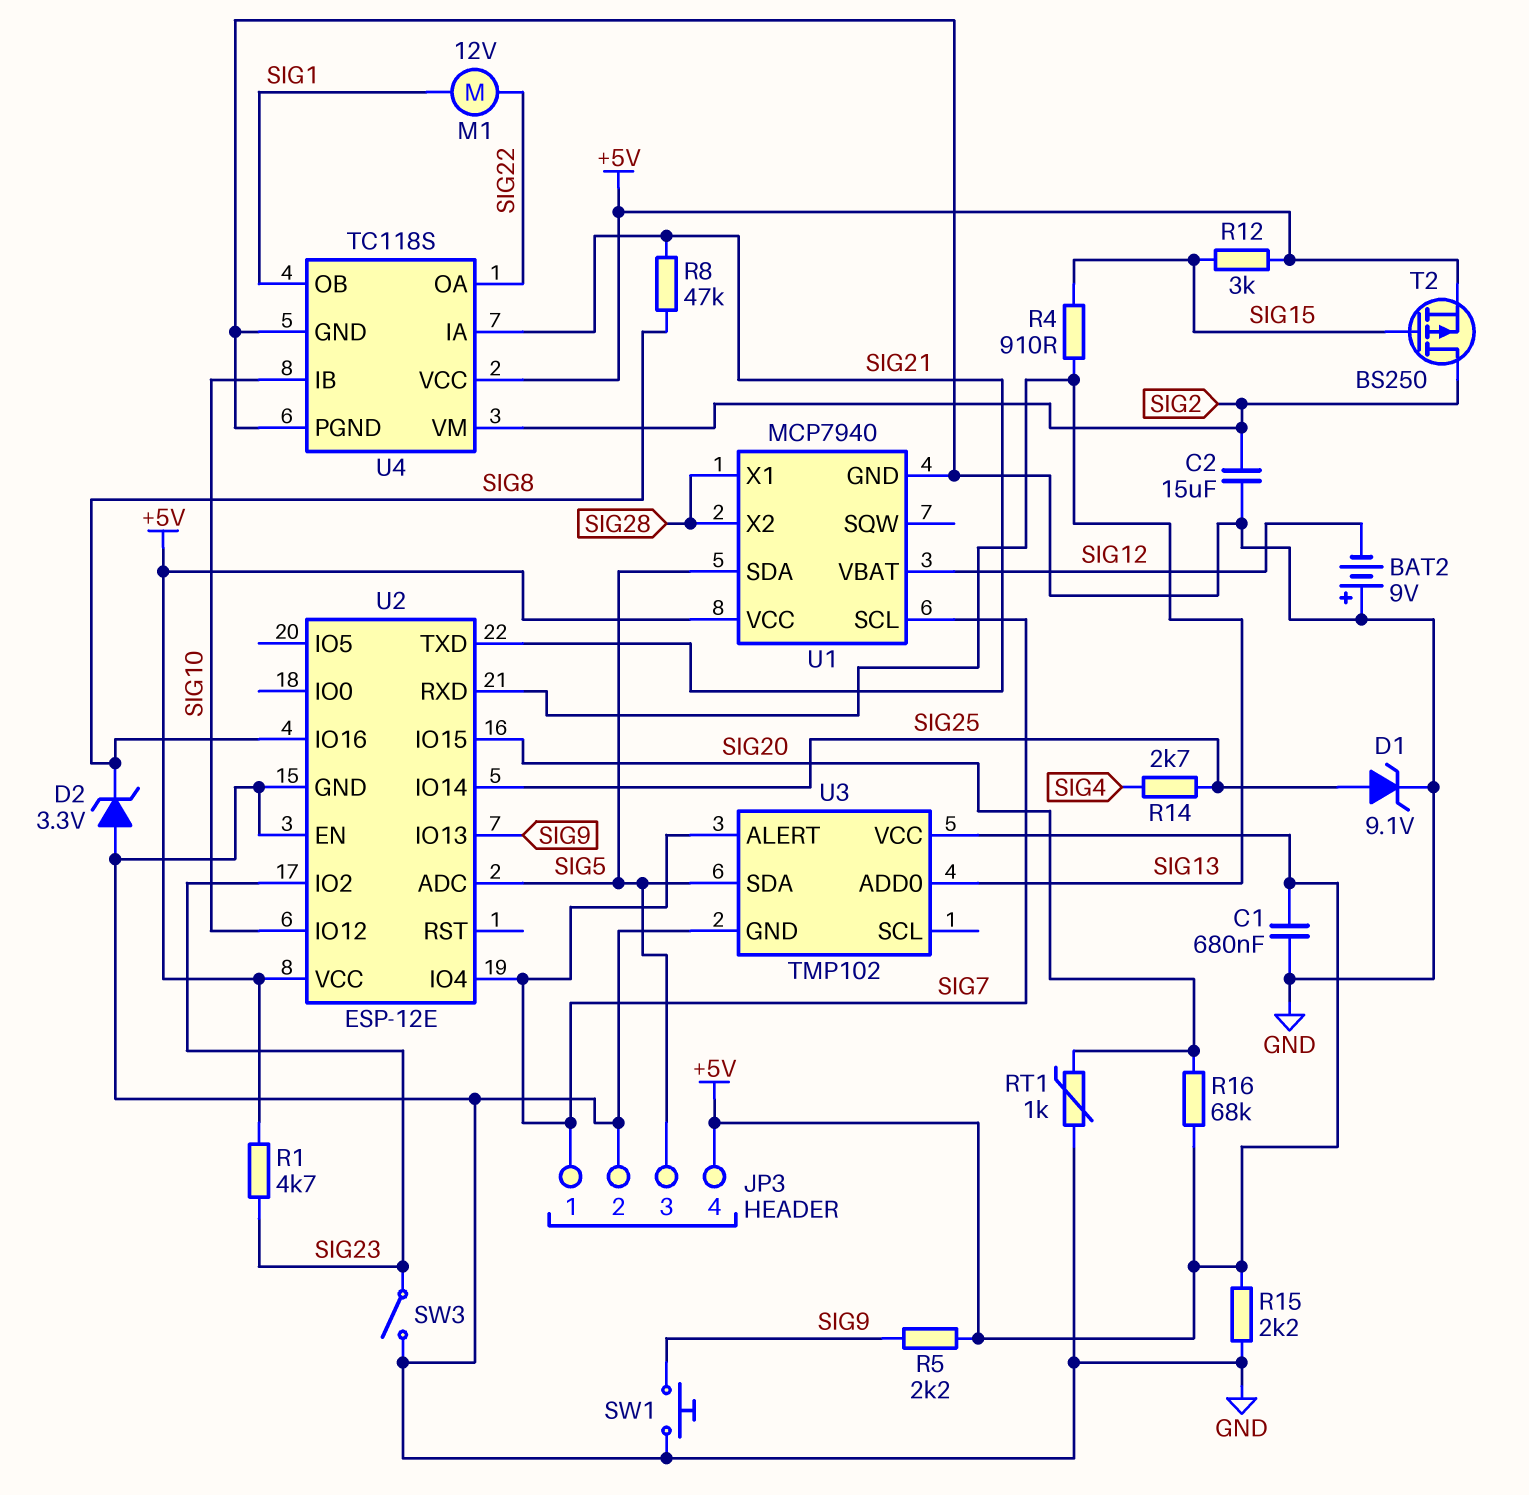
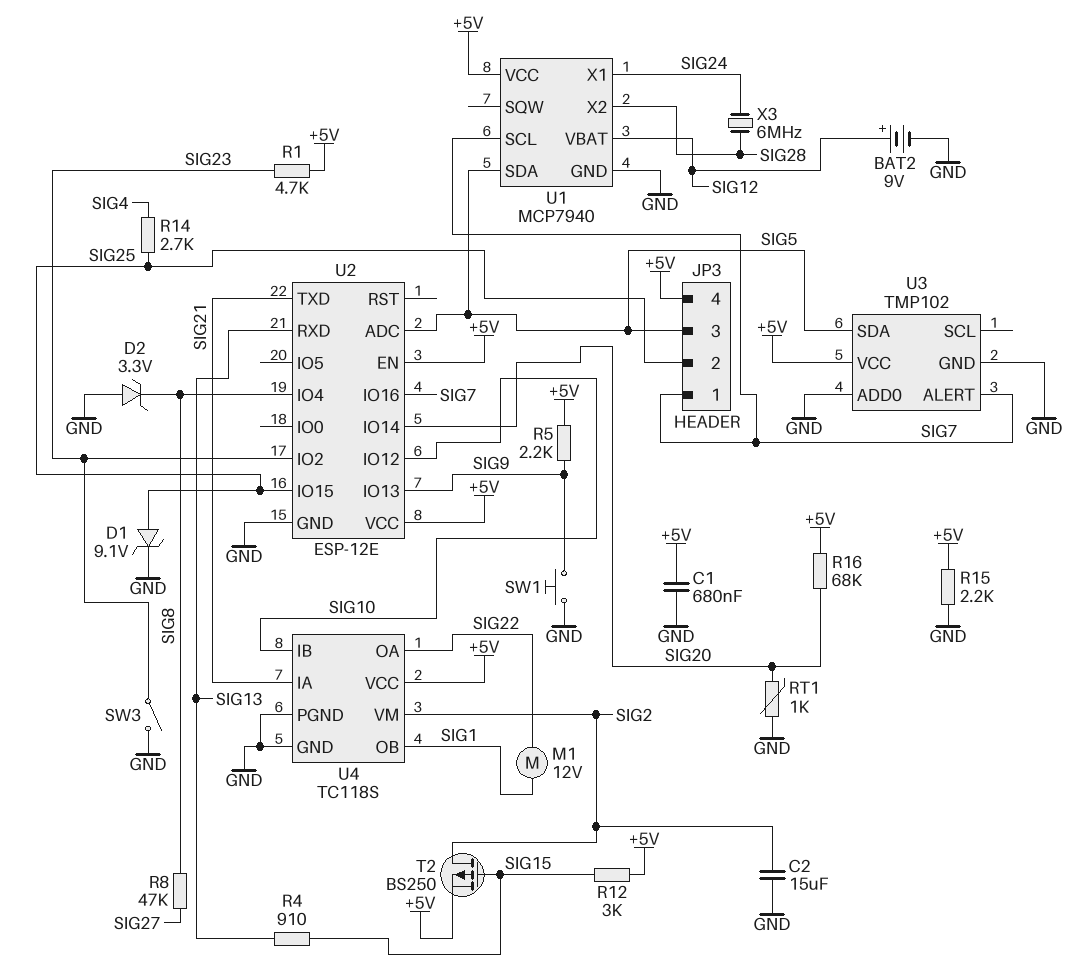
BAT2: 9V (plus GND, minus SIG12) -> 9V (plus SIG12, minus GND)
JP3 pin 2: GND -> SIG25
R8: 47k (SIG8, SIG21) -> 47k (SIG8, SIG27)
U1 pin X1: SIG28 -> SIG24
U2 pin EN: GND -> +5V
U2 pin IO4: SIG7 -> SIG8
U2 pin IO14: SIG25 -> SIG20
U2 pin IO15: SIG20 -> SIG25
U2 pin IO16: SIG8 -> SIG7
U3 pin ADD0: SIG13 -> GND
X3: none -> 6MHz (SIG24, SIG28)

